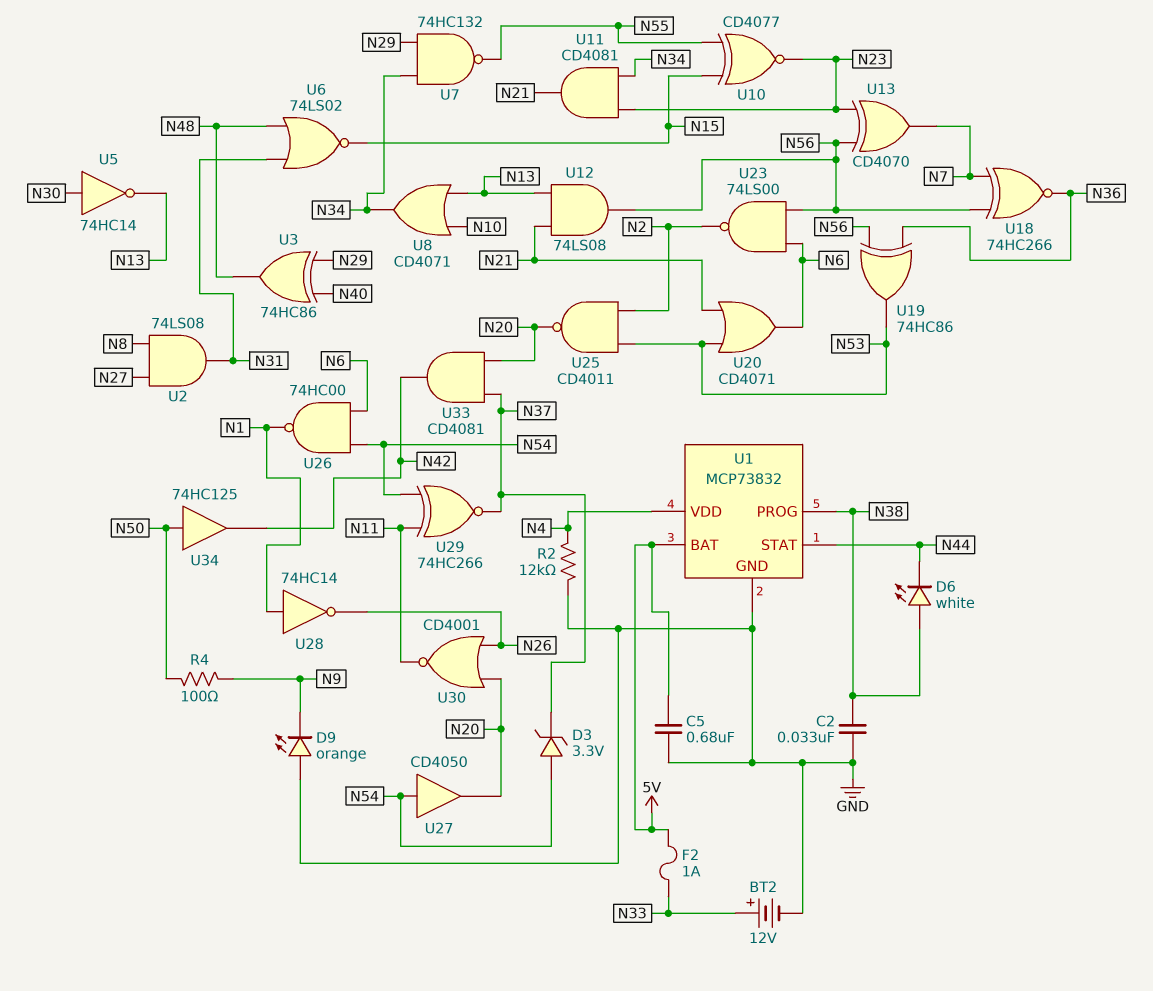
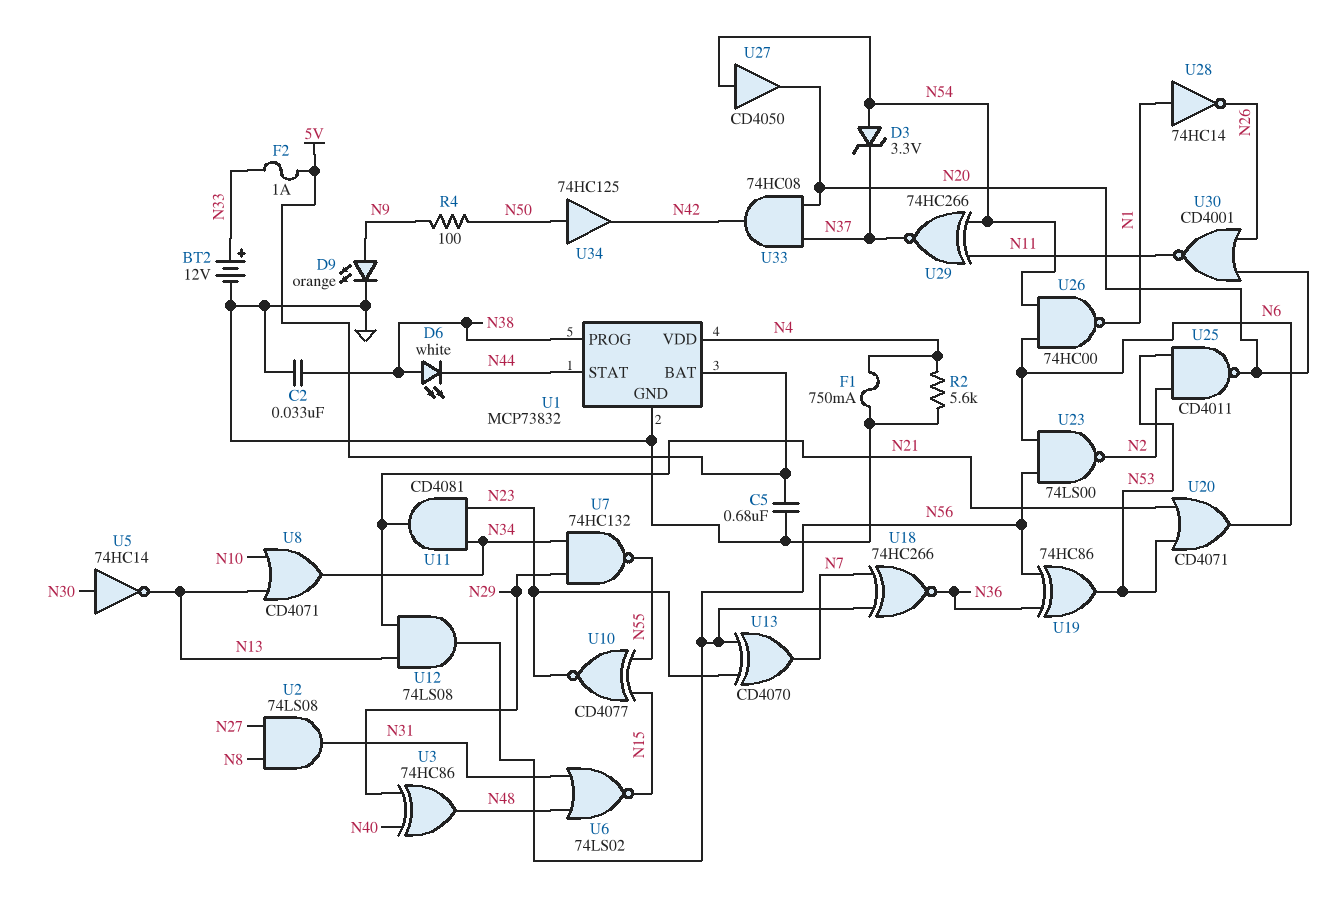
D9: LED orange (A GND, K N9) -> LED orange (A N9, K GND)
F1: none -> 750mA (GND, N4)
R2: 12k (GND, N4) -> 5.6k (GND, N4)
U33: AND CD4081 (in N20, in N37, out N42) -> AND 74HC08 (in N20, in N37, out N42)

